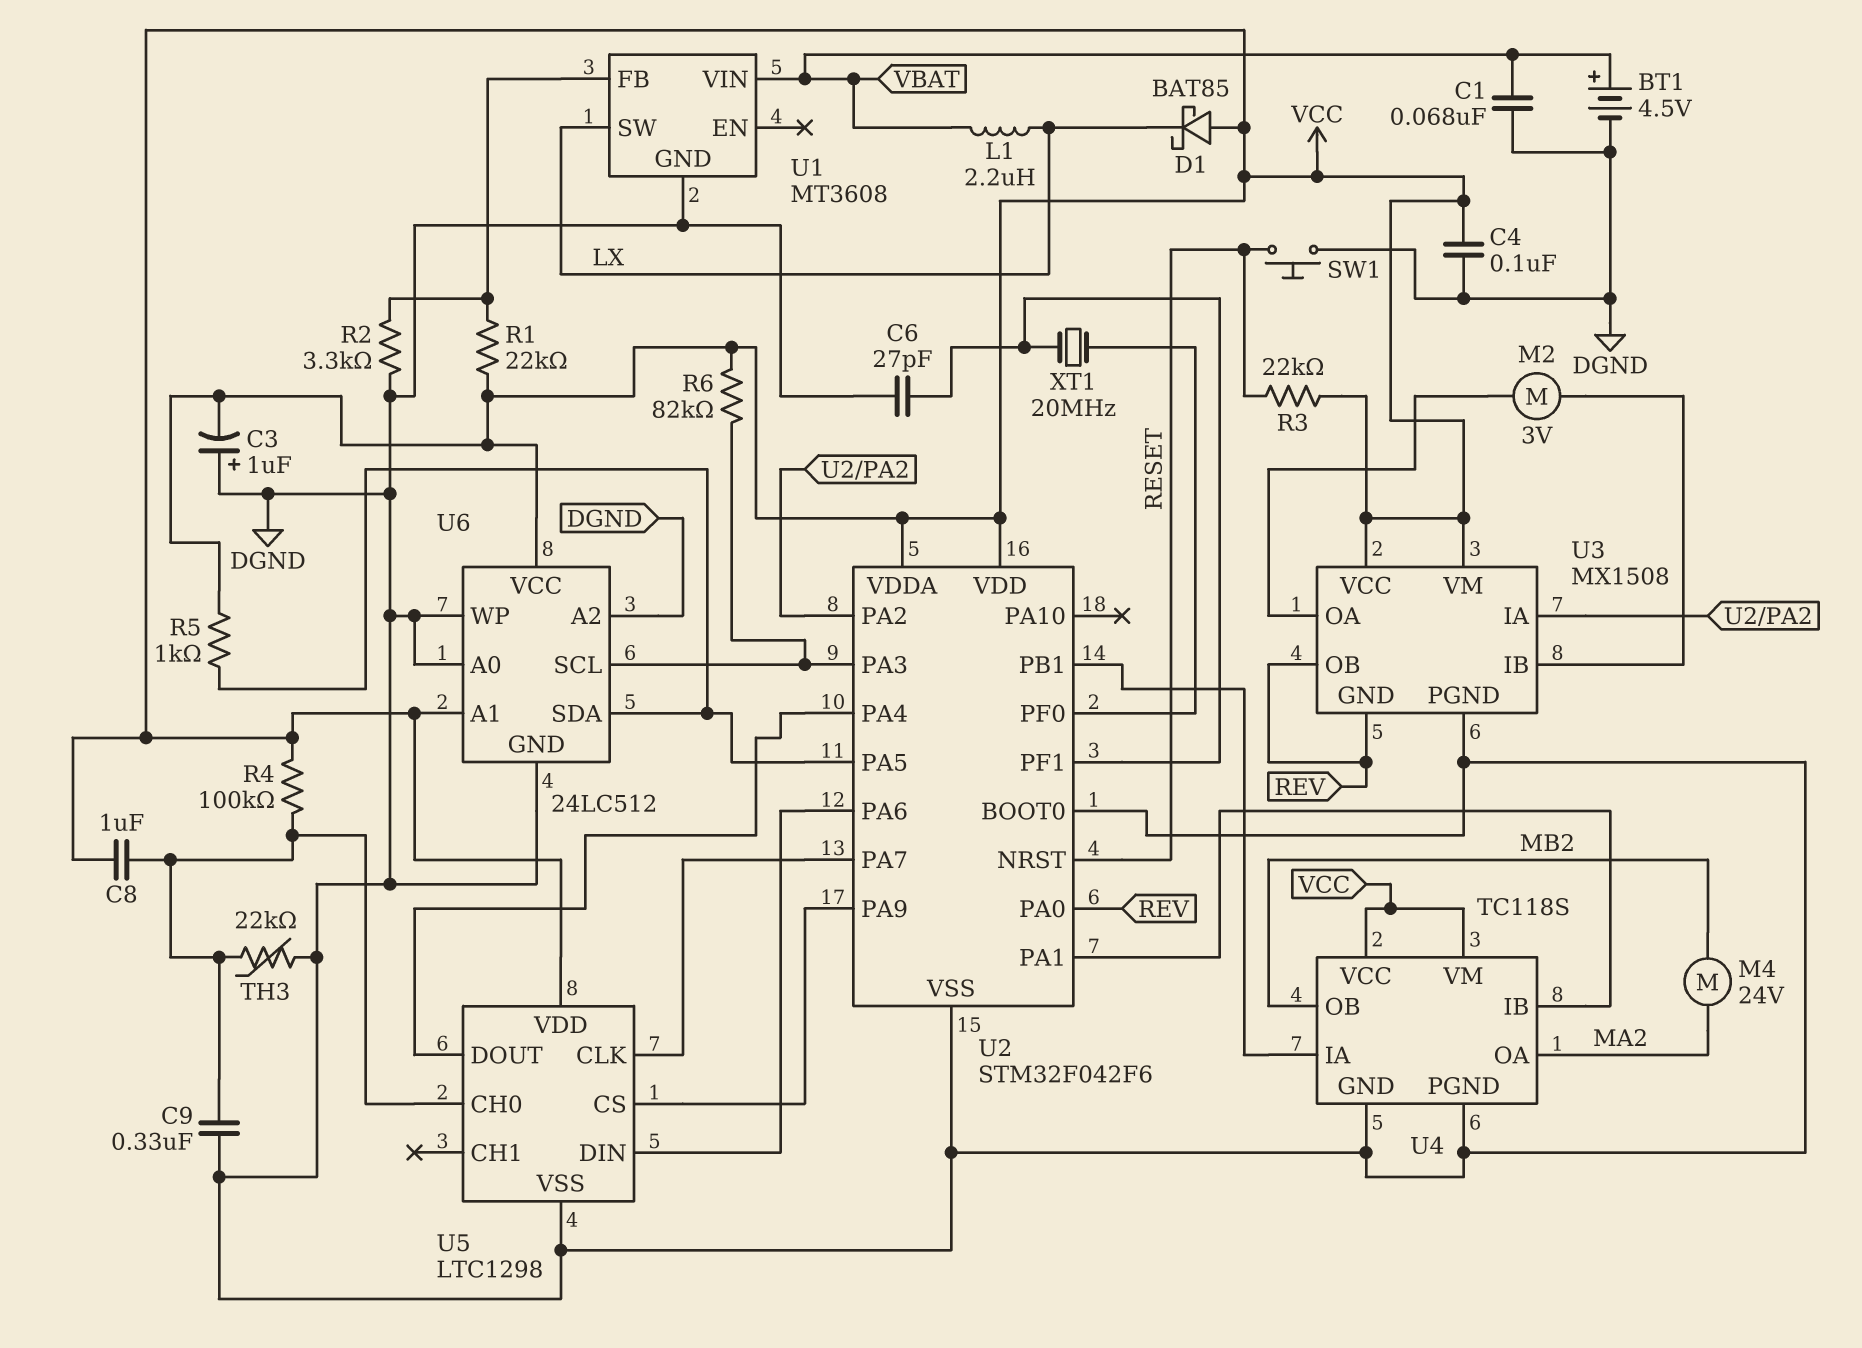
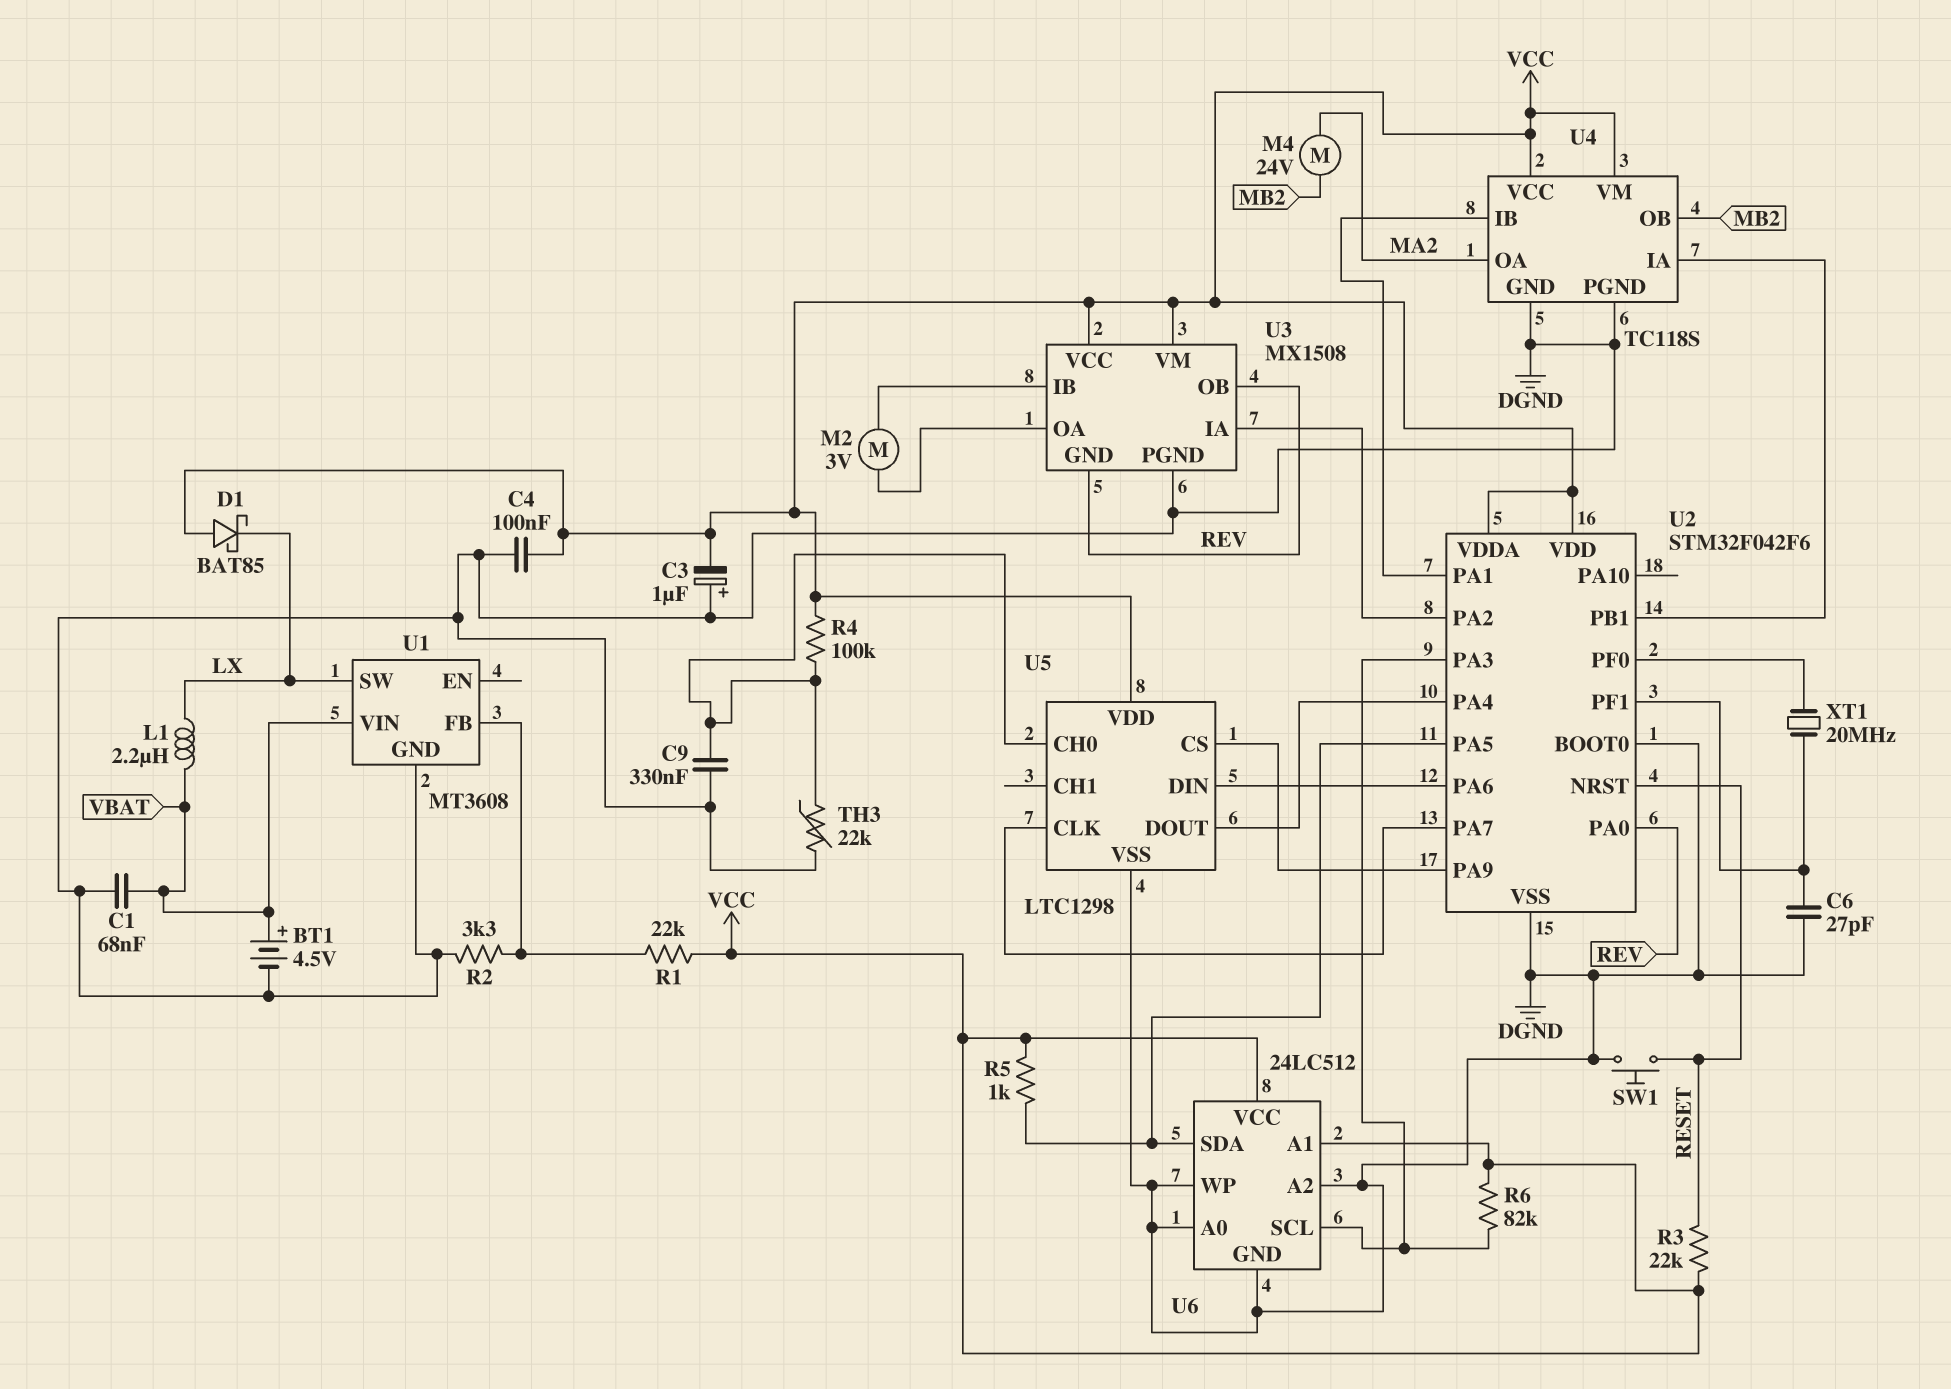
C8: 1uF (U5/CH0, VCC) -> none

